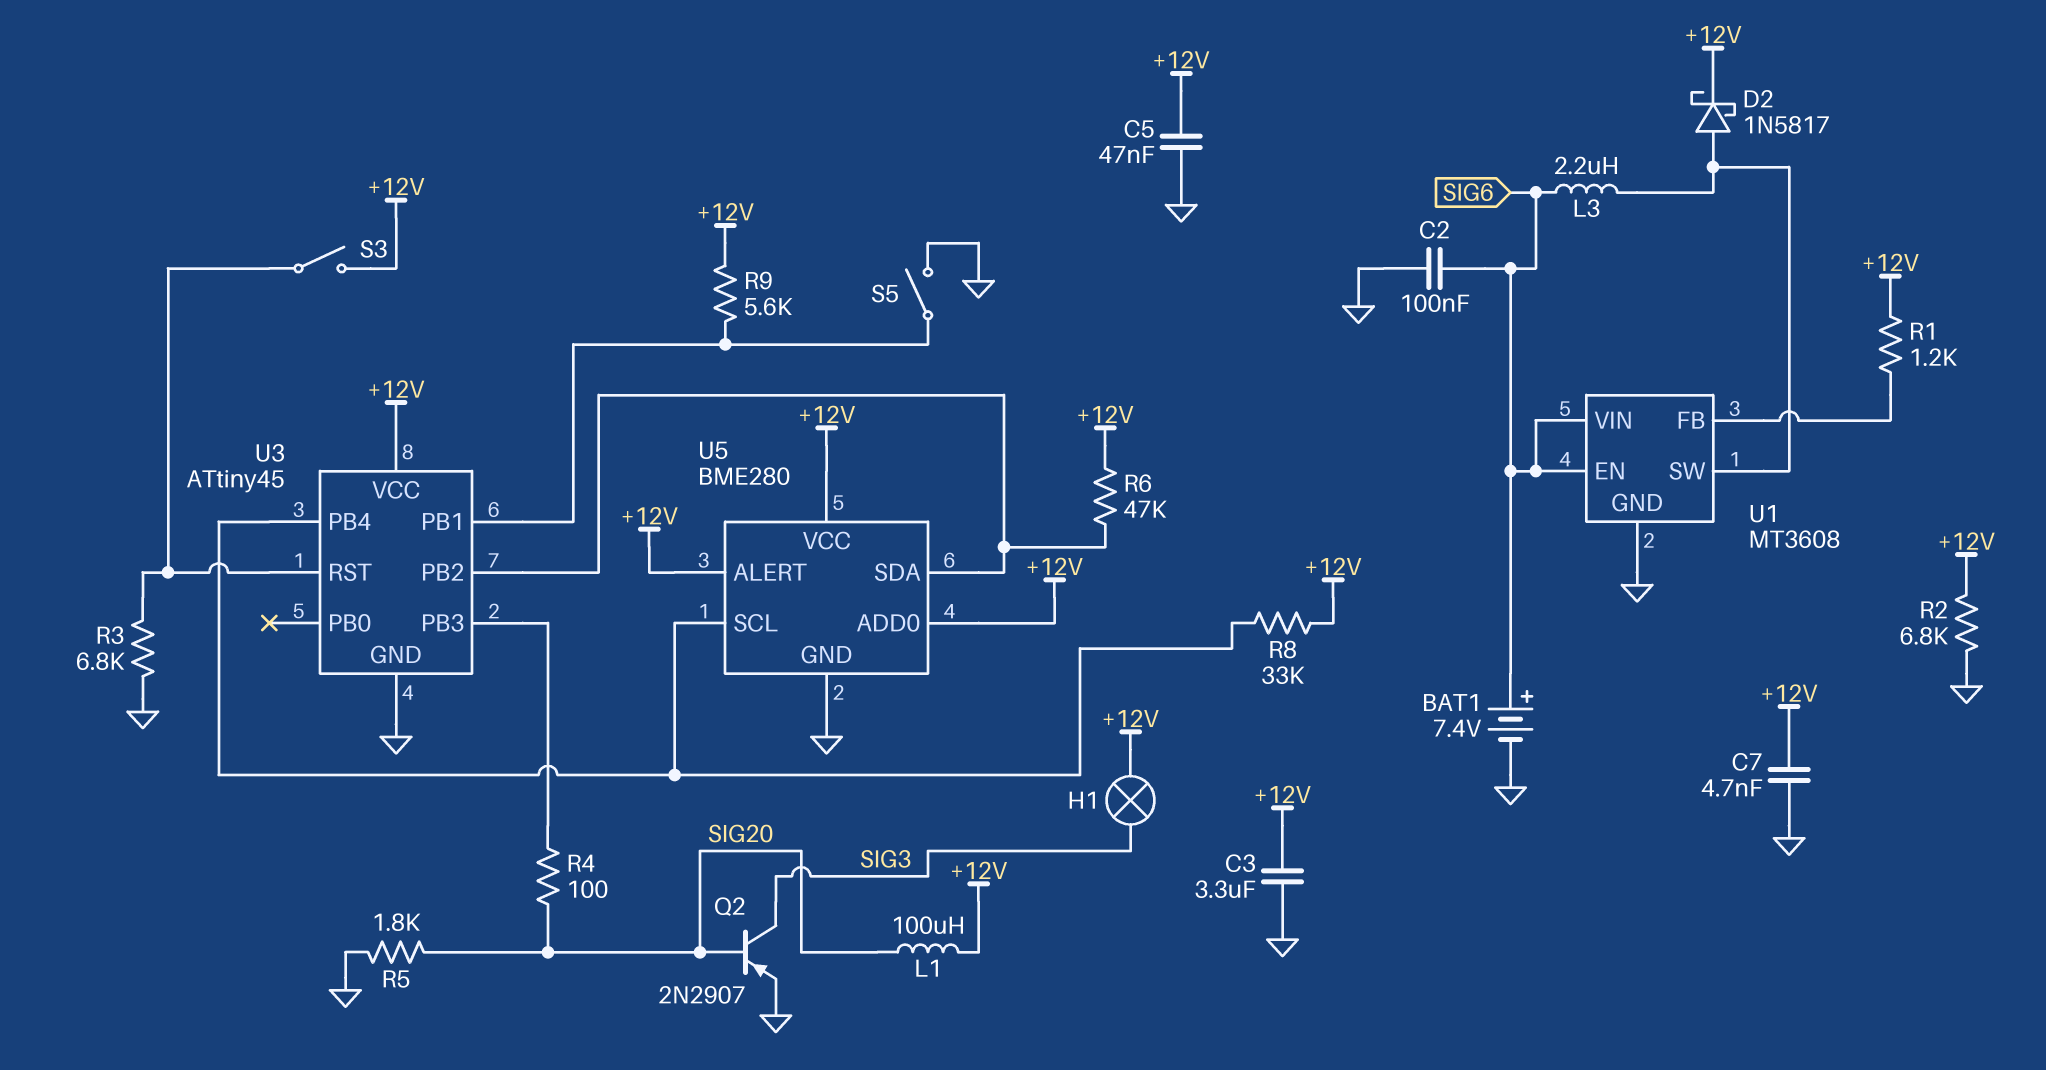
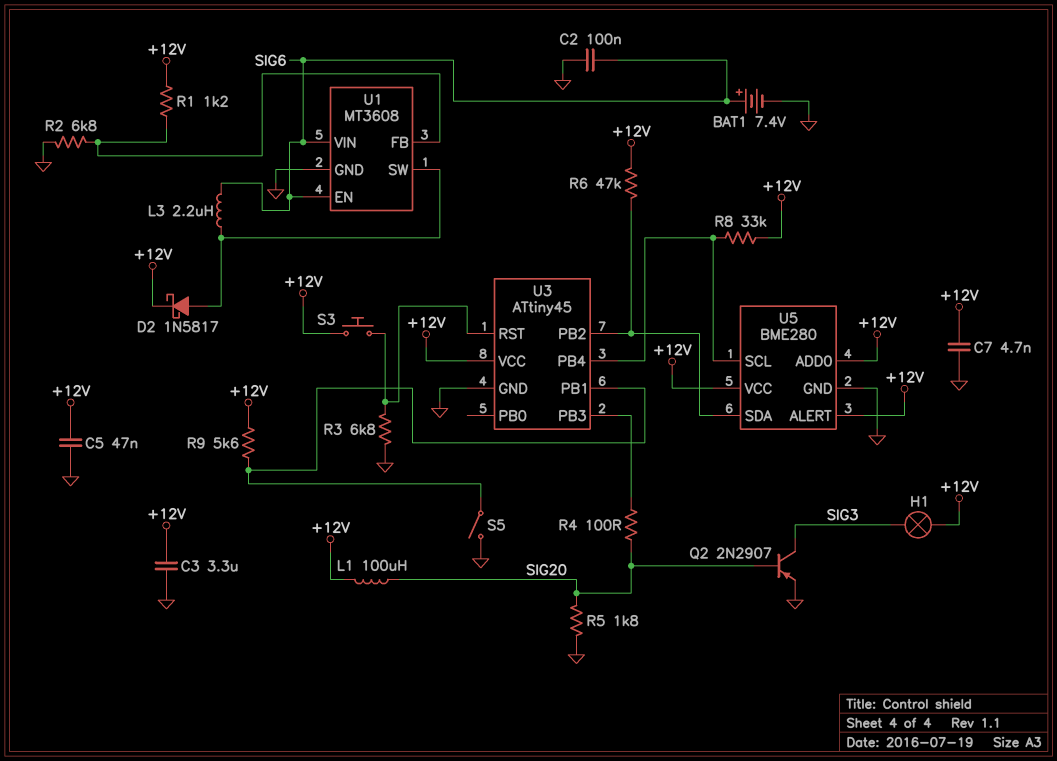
R2: 6.8k (+12V, GND) -> 6.8k (GND, U1/FB)
S3: switch (+12V, U3/RST) -> button (+12V, U3/RST)

